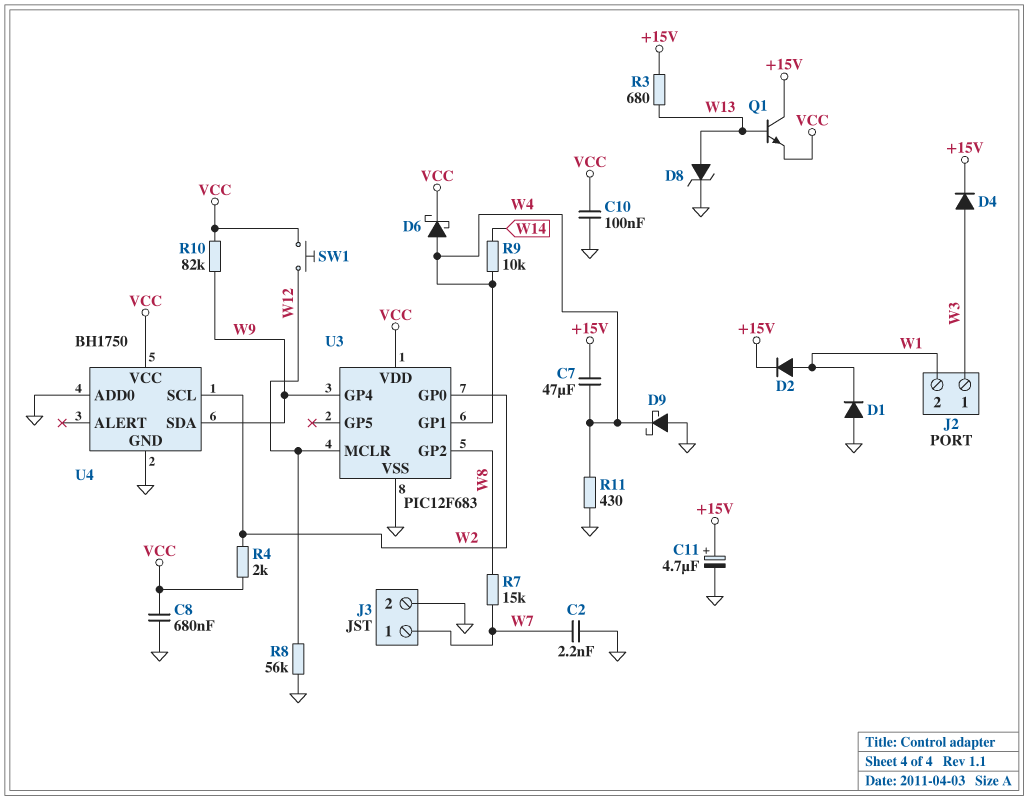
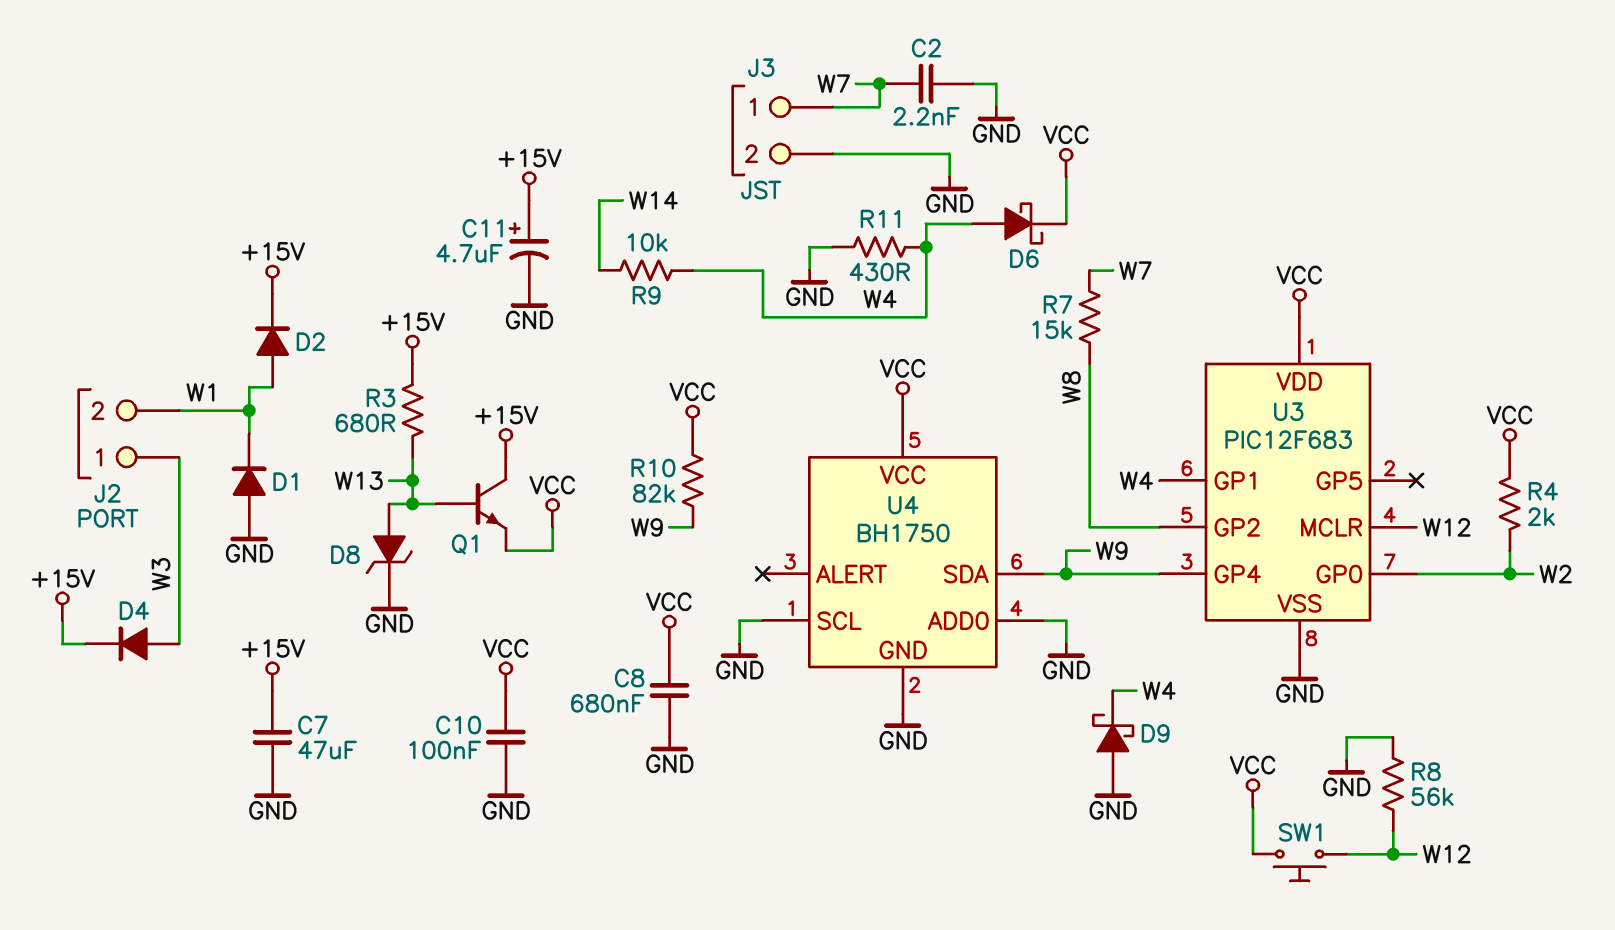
C7: 47uF (+15V, W4) -> 47uF (+15V, GND)
U4 pin SCL: W2 -> GND

